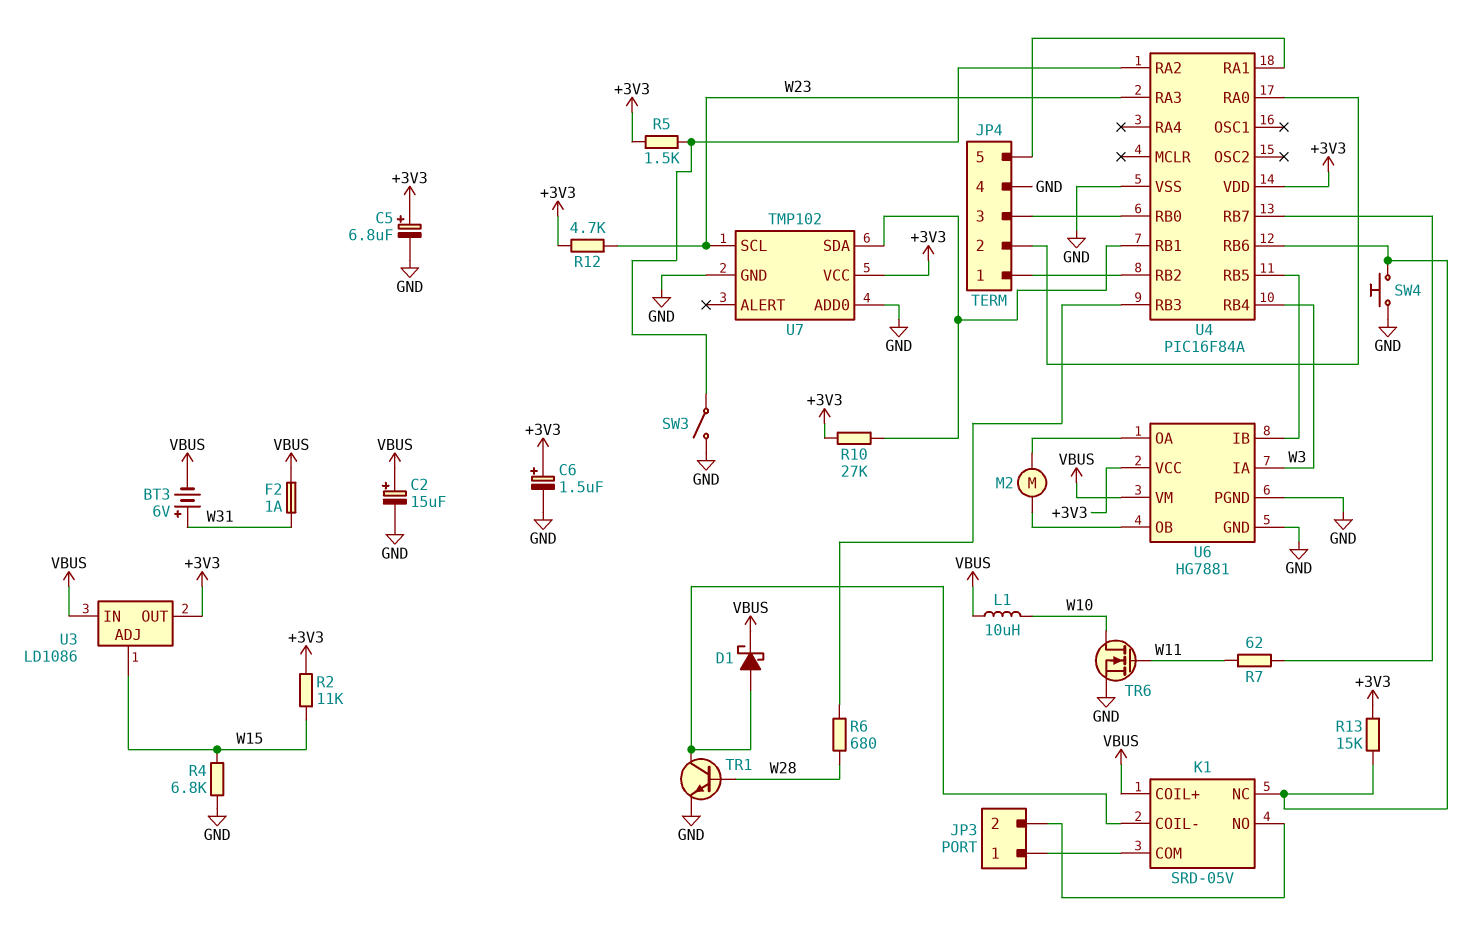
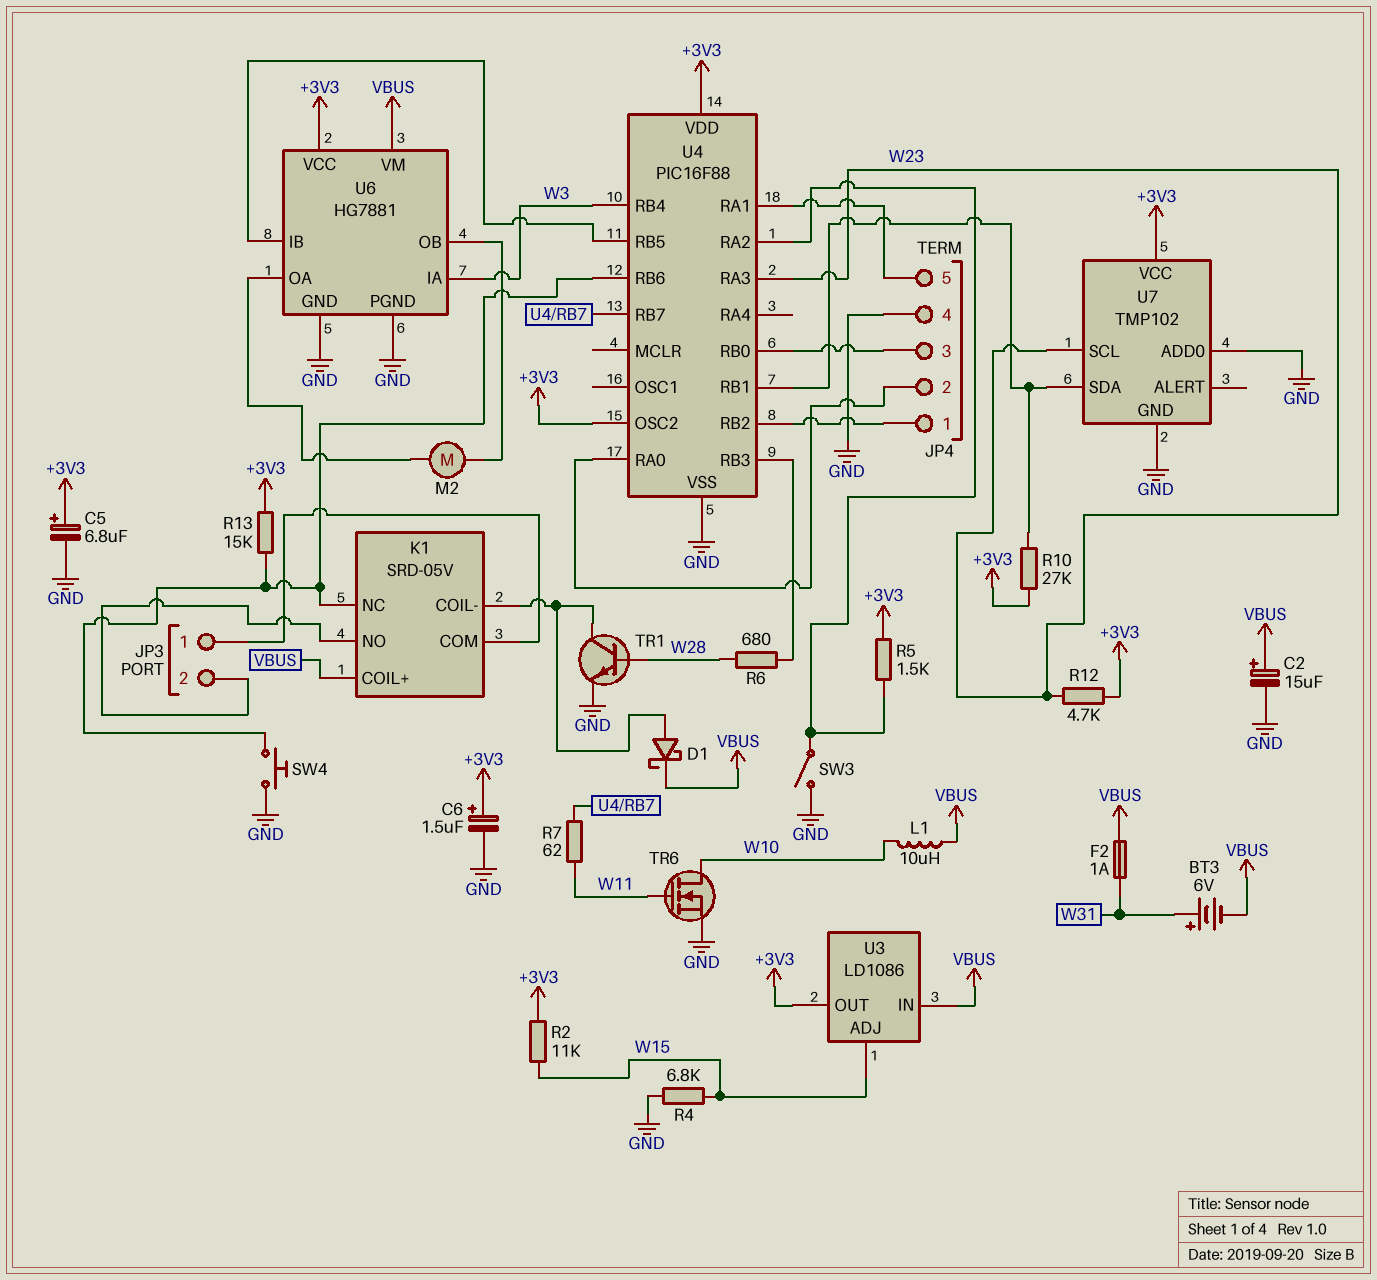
U4: PIC16F84A -> PIC16F88
U4 pin OSC2: none -> +3V3

